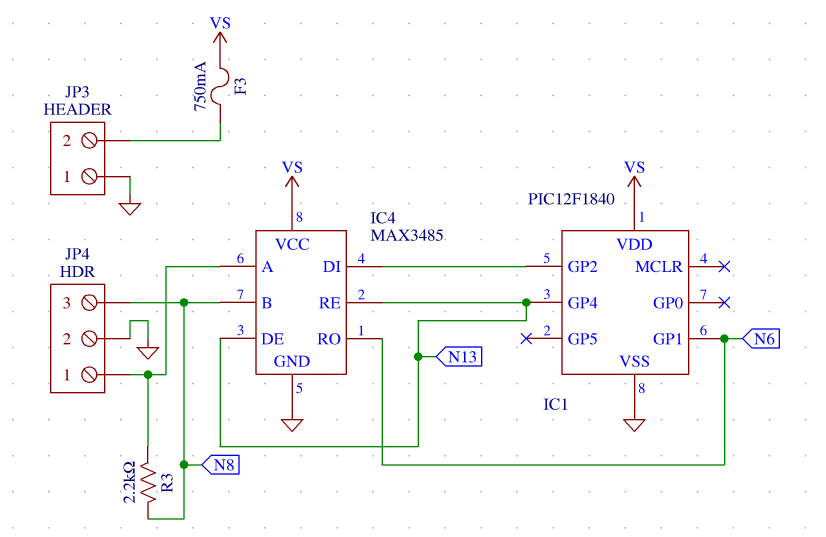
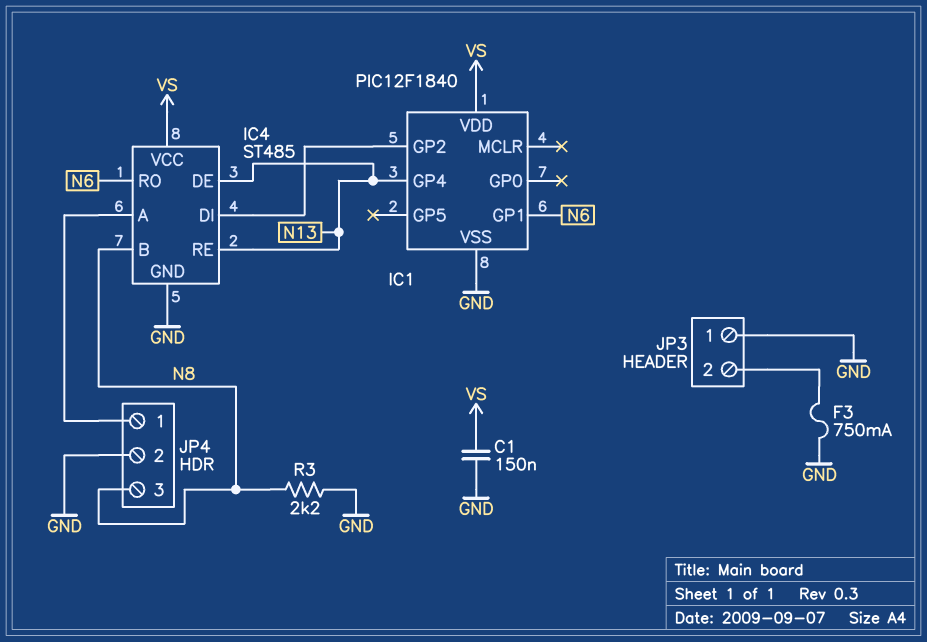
C1: none -> 150nF (GND, VS)
F3: 750mA (JP3/2, VS) -> 750mA (GND, JP3/2)
IC4: MAX3485 -> ST485
R3: 2.2k (IC4/A, N8) -> 2.2k (GND, N8)

